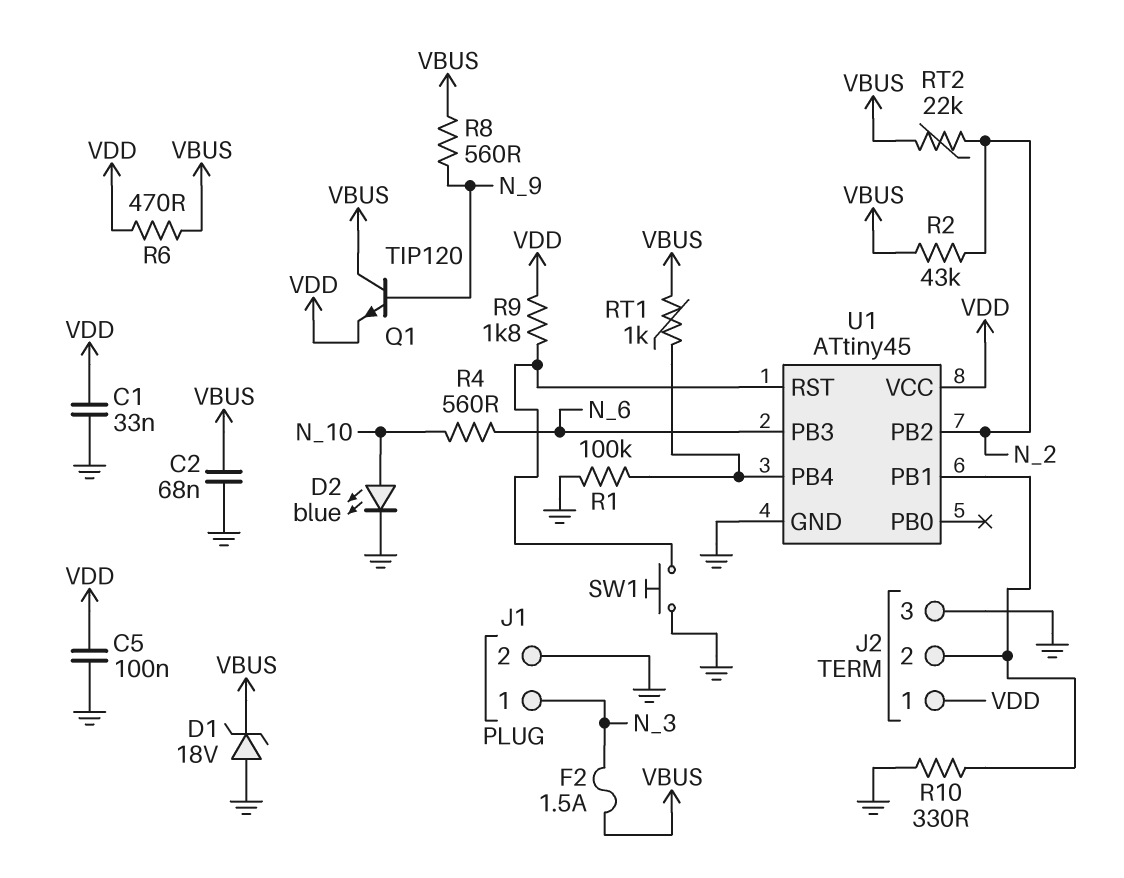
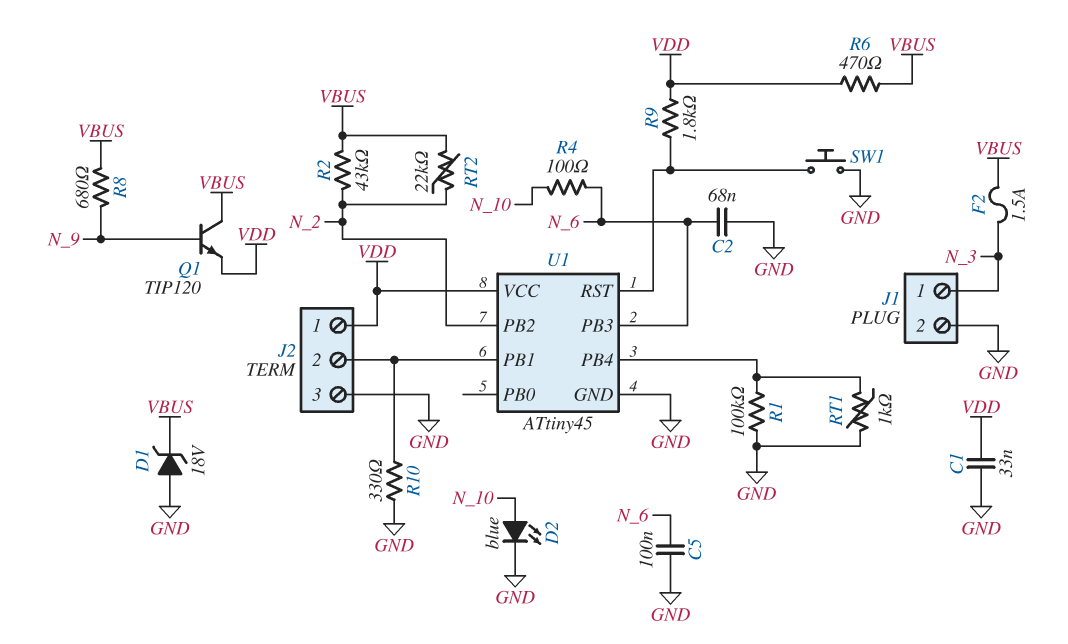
C2: 68nF (GND, VBUS) -> 68nF (GND, N_6)
C5: 100nF (GND, VDD) -> 100nF (GND, N_6)
R4: 560 (N_6, N_10) -> 100 (N_6, N_10)
R8: 560 (N_9, VBUS) -> 680 (N_9, VBUS)
RT1: 1k (U1/PB4, VBUS) -> 1k (GND, U1/PB4)

